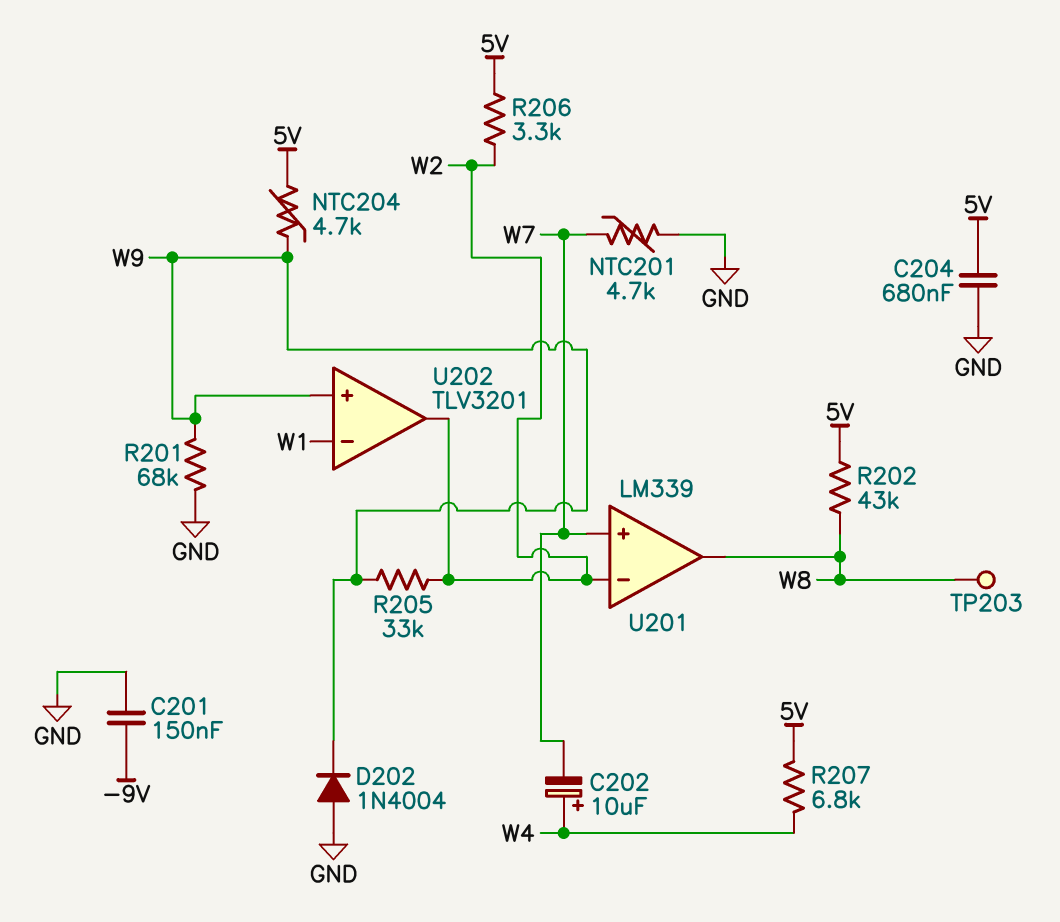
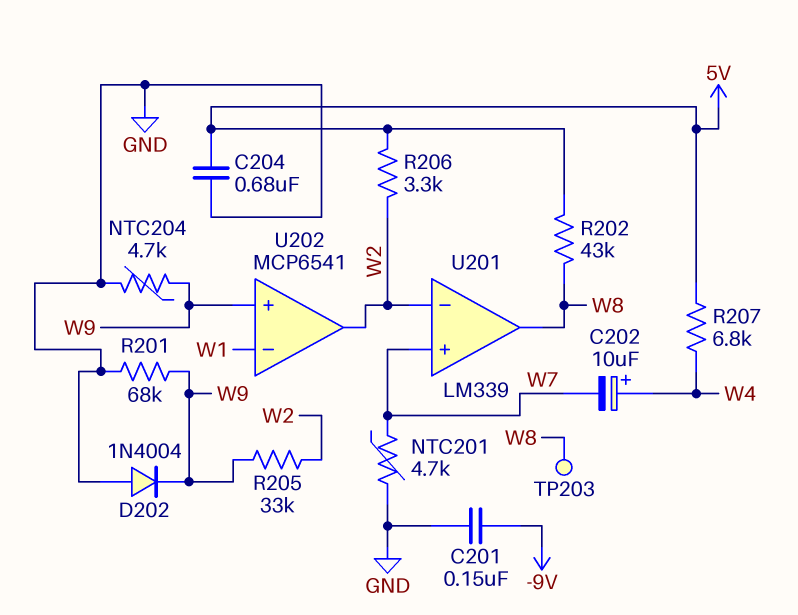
NTC204: 4.7k (5V, W9) -> 4.7k (GND, W9)
U202: TLV3201 -> MCP6541

